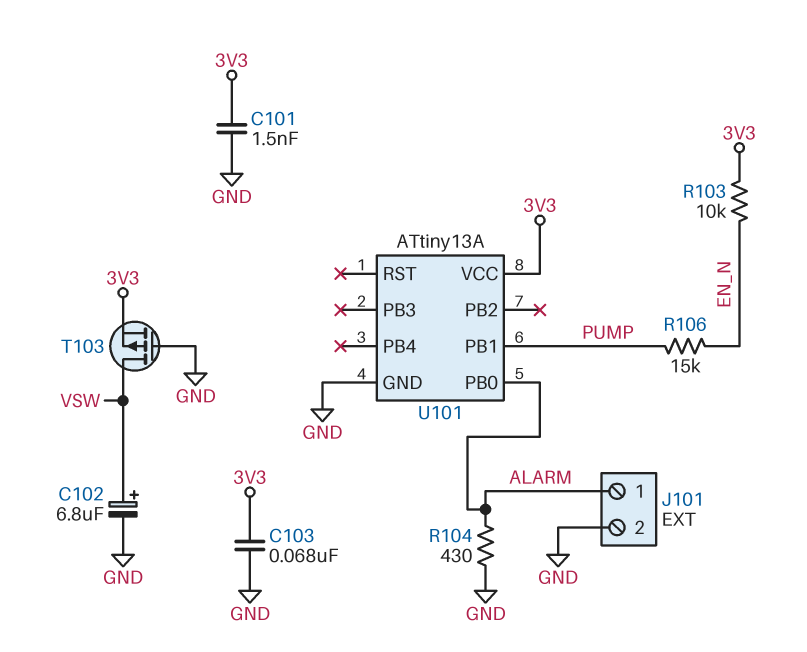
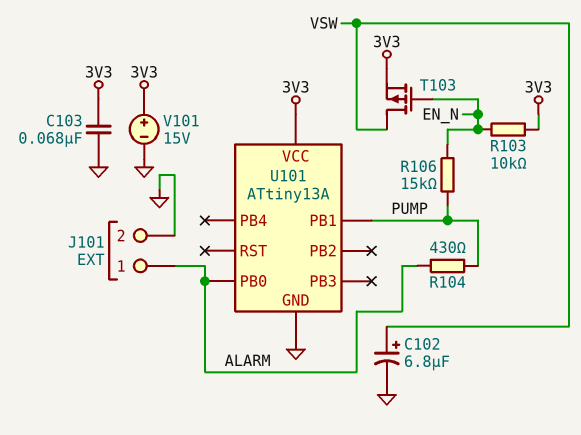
C101: 1.5nF (3V3, GND) -> none
R104: 430 (ALARM, GND) -> 430 (ALARM, PUMP)
T103: PMOS (G GND, D VSW, S 3V3) -> PMOS (G EN_N, D VSW, S 3V3)
V101: none -> 15V (plus 3V3, minus GND)

